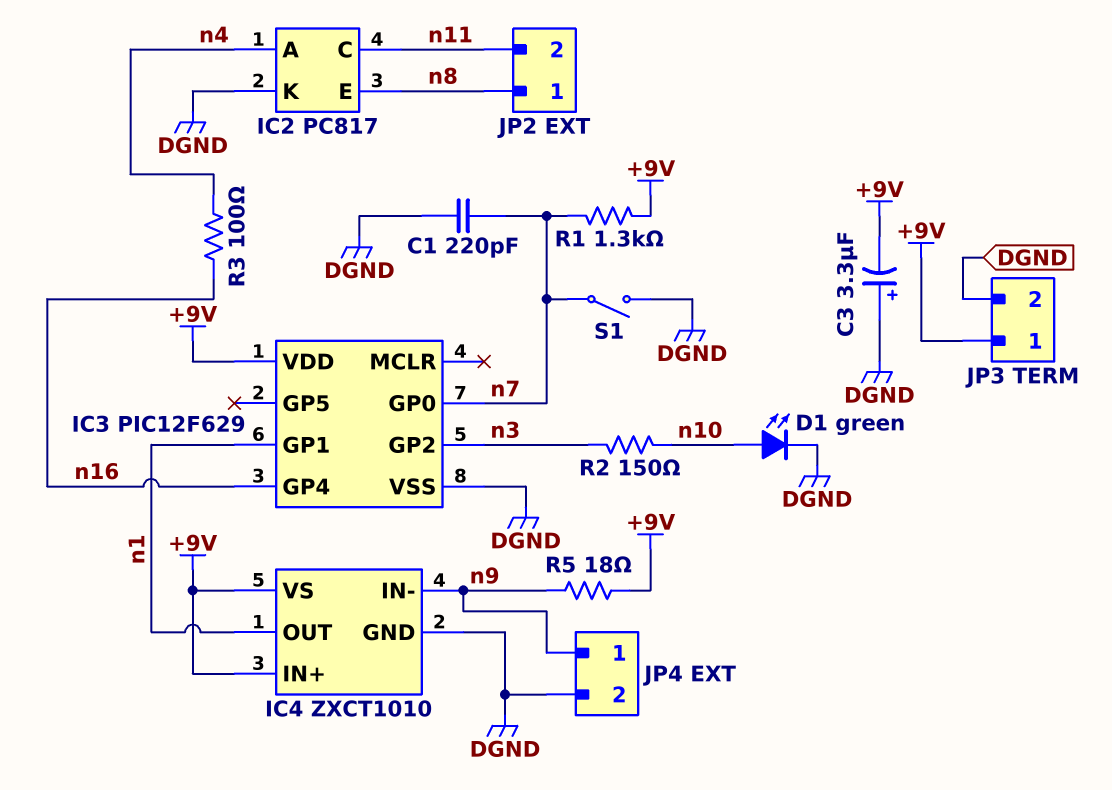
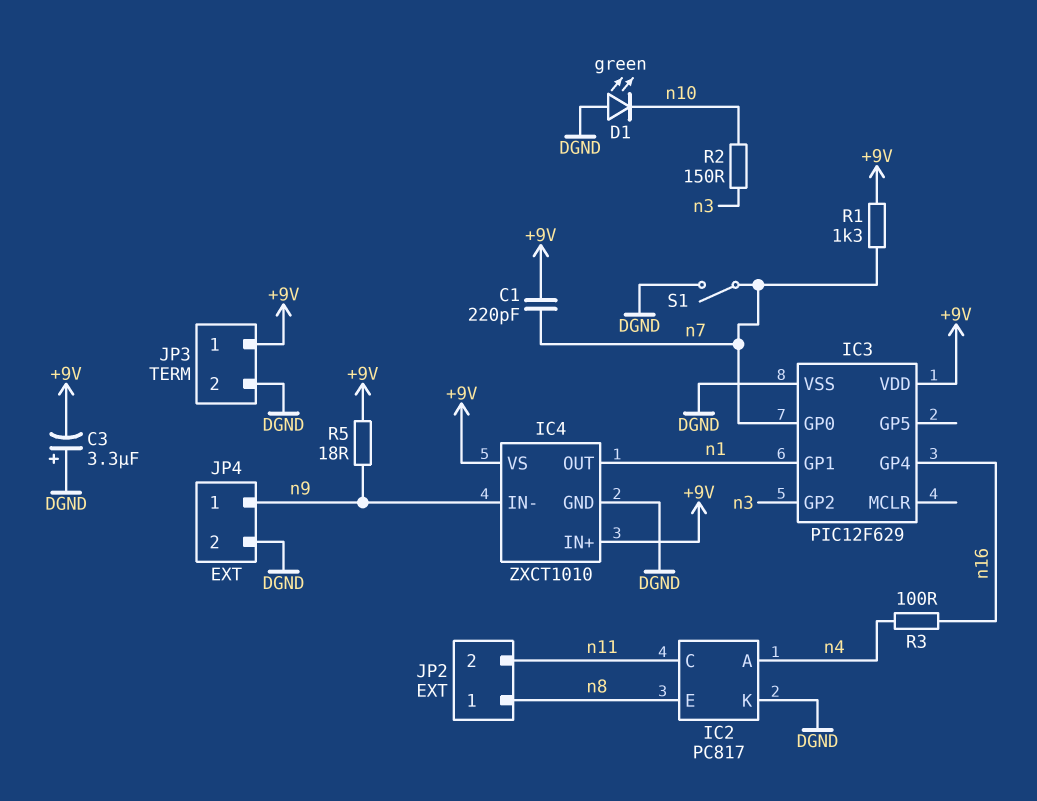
C1: 220pF (DGND, n7) -> 220pF (+9V, n7)
D1: LED green (A n10, K DGND) -> LED green (A DGND, K n10)

